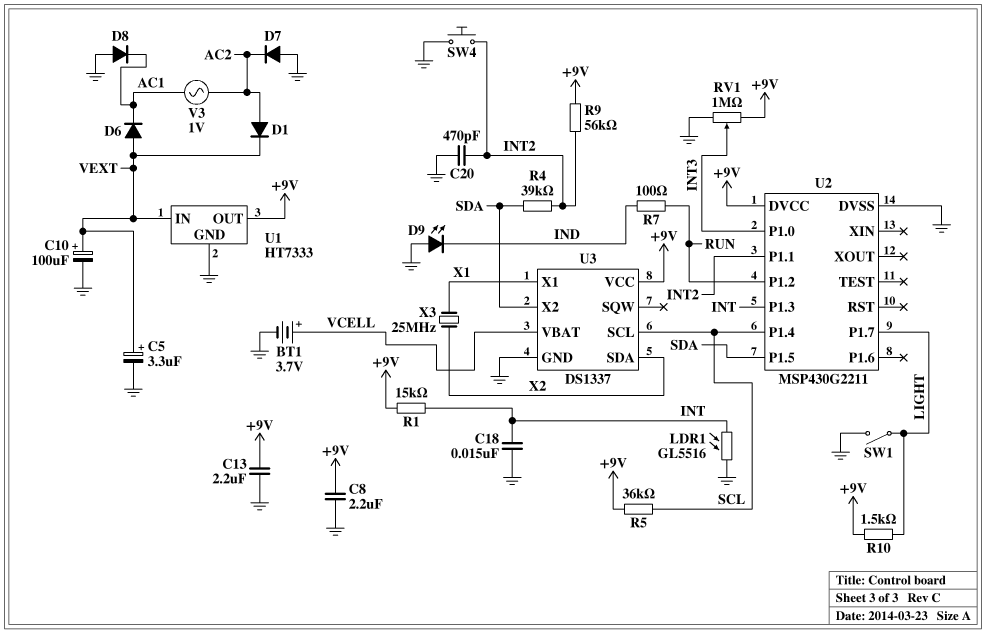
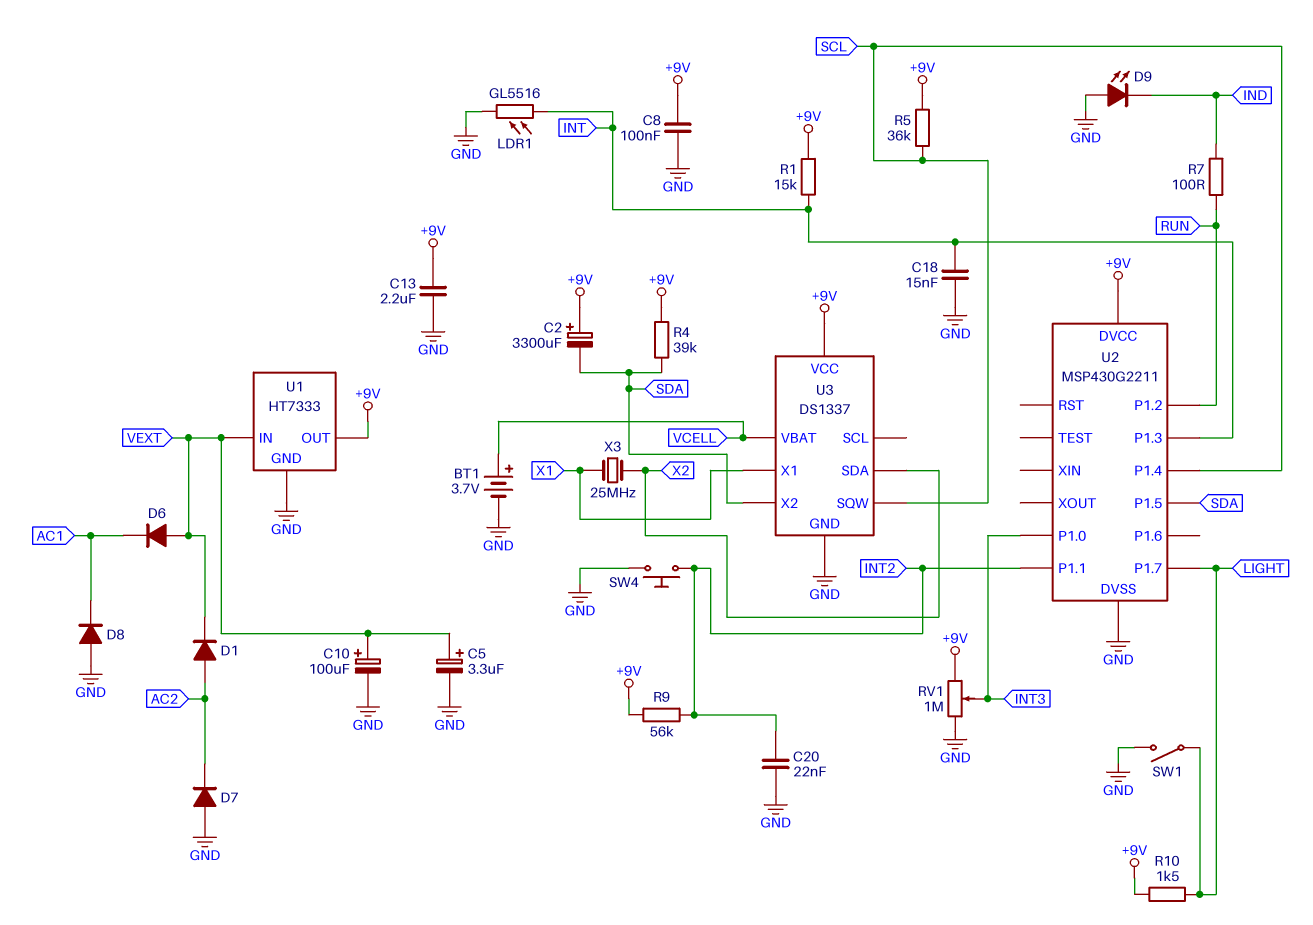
C2: none -> 3300uF (plus +9V, minus SDA)
C8: 2.2uF (+9V, GND) -> 100nF (+9V, GND)
C20: 470pF (GND, INT2) -> 22nF (GND, INT2)
R4: 39k (INT2, SDA) -> 39k (+9V, SDA)
U3 pin SCL: SCL -> none
U3 pin SQW: none -> SCL
V3: AC 1V (AC1, AC2) -> none

